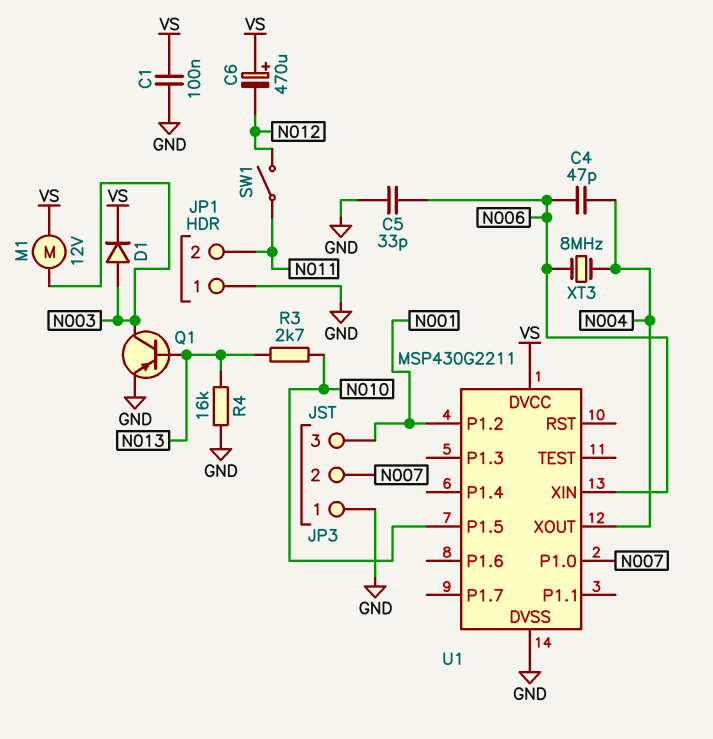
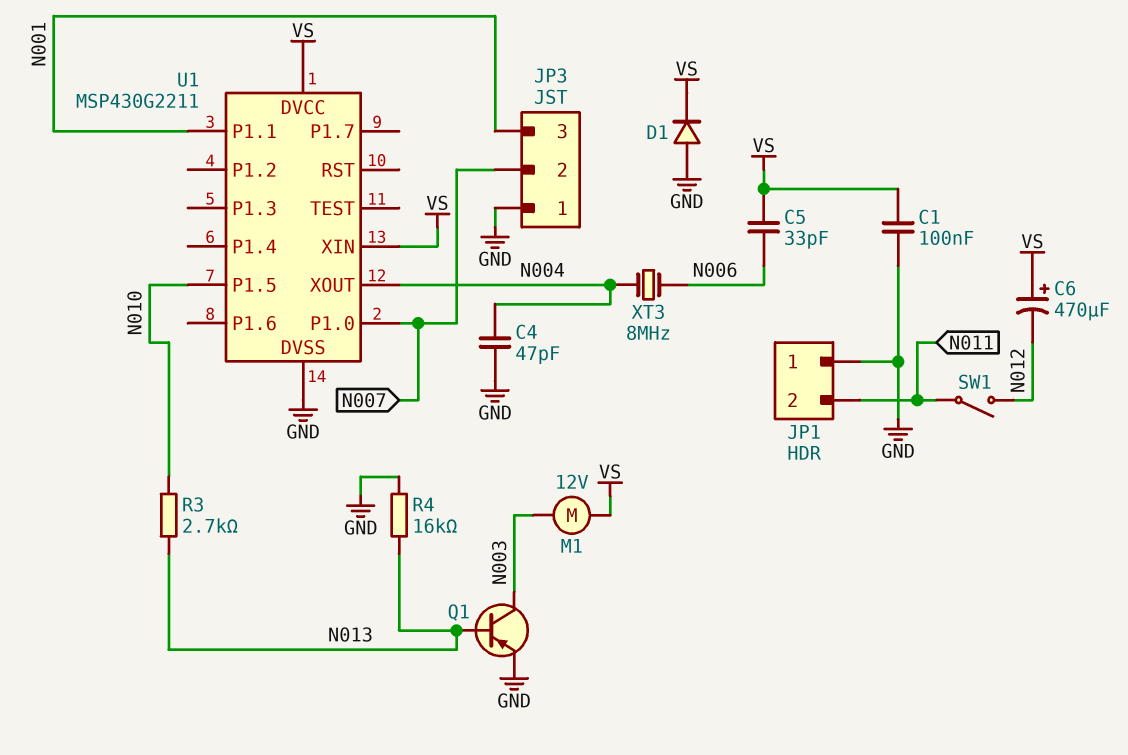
C4: 47pF (N004, N006) -> 47pF (GND, N004)
C5: 33pF (GND, N006) -> 33pF (N006, VS)
D1: diode (A N003, K VS) -> diode (A GND, K VS)
U1 pin P1.1: none -> N001
U1 pin P1.2: N001 -> none
U1 pin XIN: N006 -> VS

